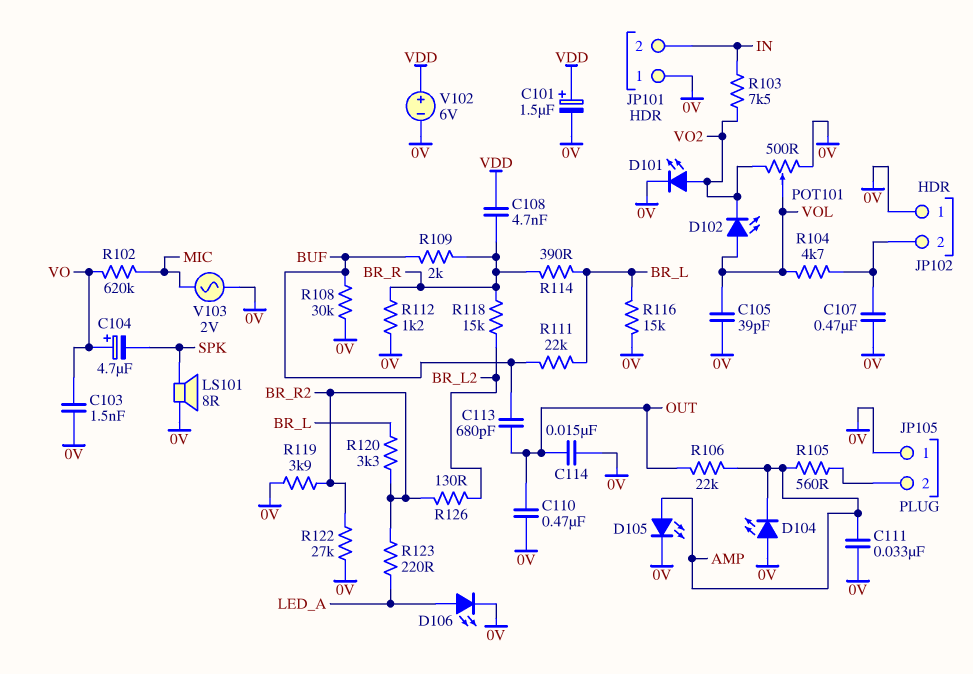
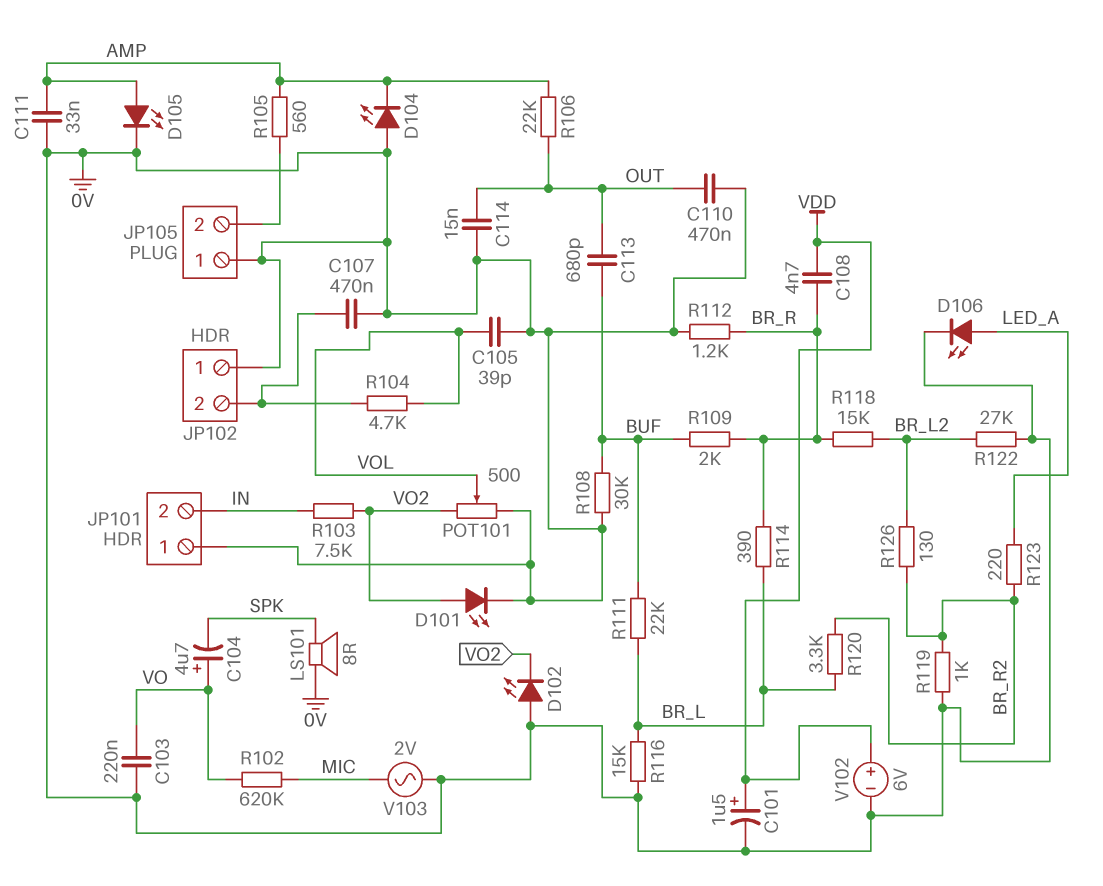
C103: 1.5nF (0V, VO) -> 220nF (0V, VO)
D102: LED (A VOL, K VO2) -> LED (A 0V, K VO2)
R119: 3.9k (0V, BR_R2) -> 1k (0V, BR_R2)
R122: 27k (0V, BR_R2) -> 27k (0V, BR_L2)

